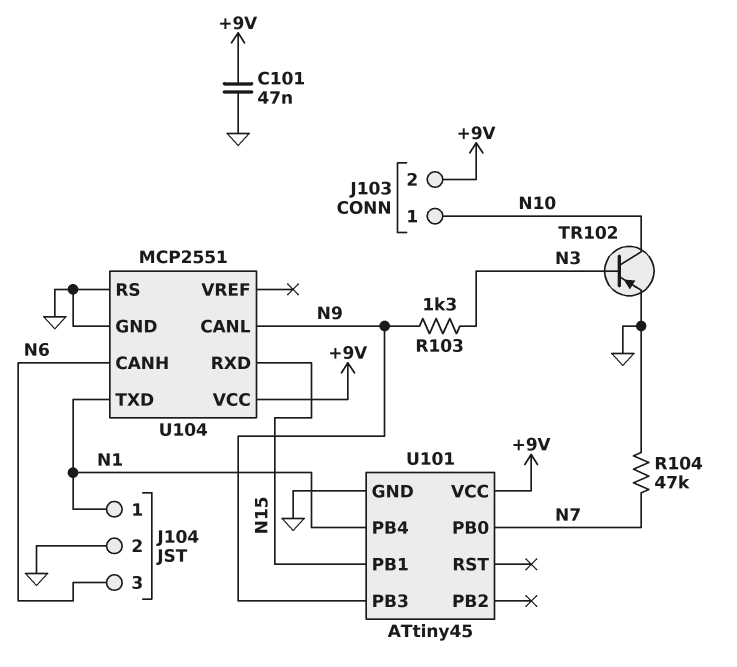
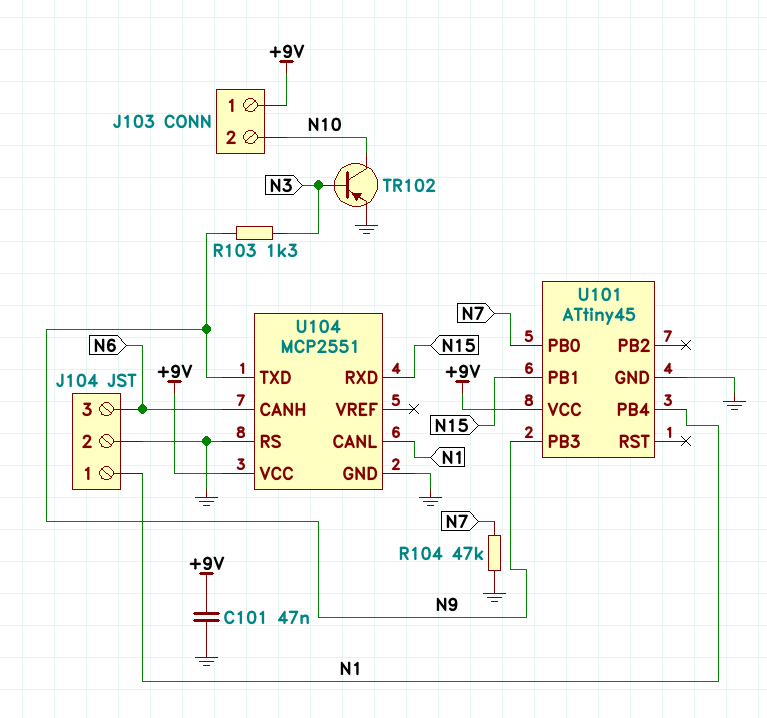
J103 pin 1: N10 -> +9V
J103 pin 2: +9V -> N10
U104 pin CANL: N9 -> N1
U104 pin TXD: N1 -> N9

